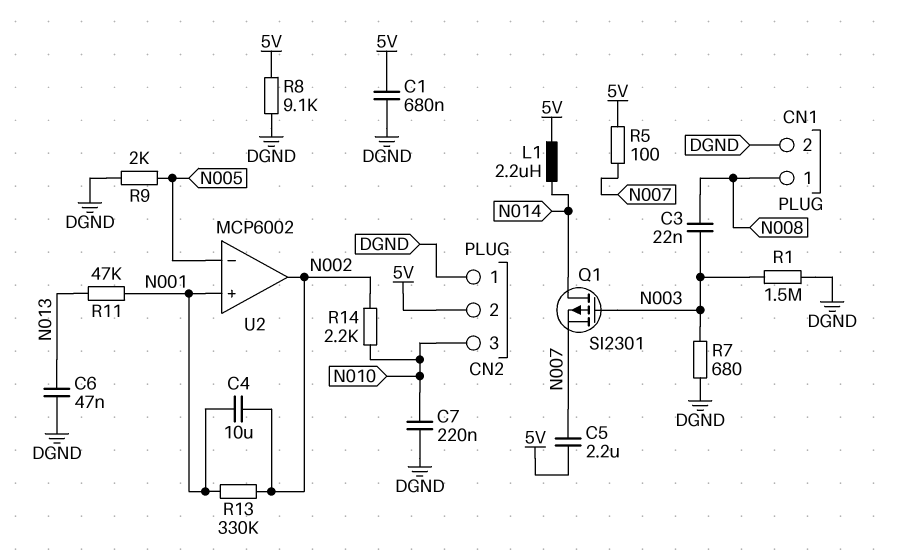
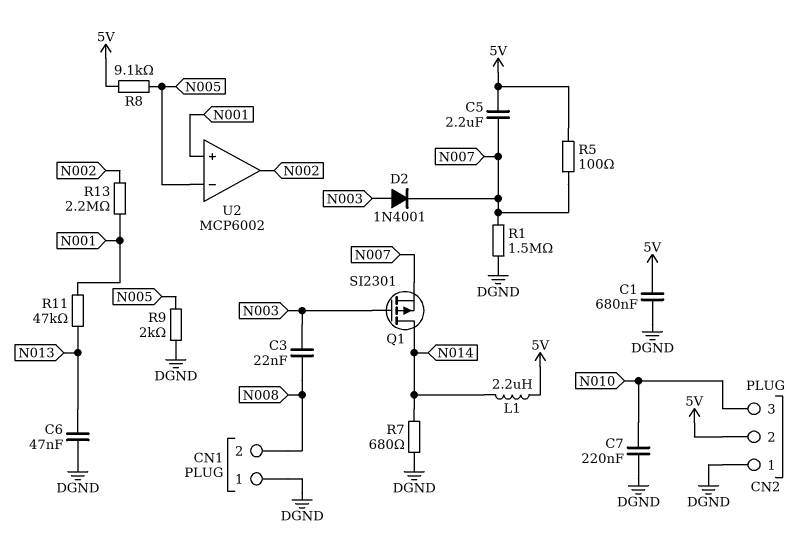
C4: 10uF (N001, N002) -> none
CN1 pin 1: N008 -> DGND
CN1 pin 2: DGND -> N008
D2: none -> diode 1N4001 (A N003, K N007)
R1: 1.5M (DGND, N003) -> 1.5M (DGND, N007)
R7: 680 (DGND, N003) -> 680 (DGND, N014)
R8: 9.1k (5V, DGND) -> 9.1k (5V, N005)
R13: 330k (N001, N002) -> 2.2M (N001, N002)
R14: 2.2k (N002, N010) -> none

